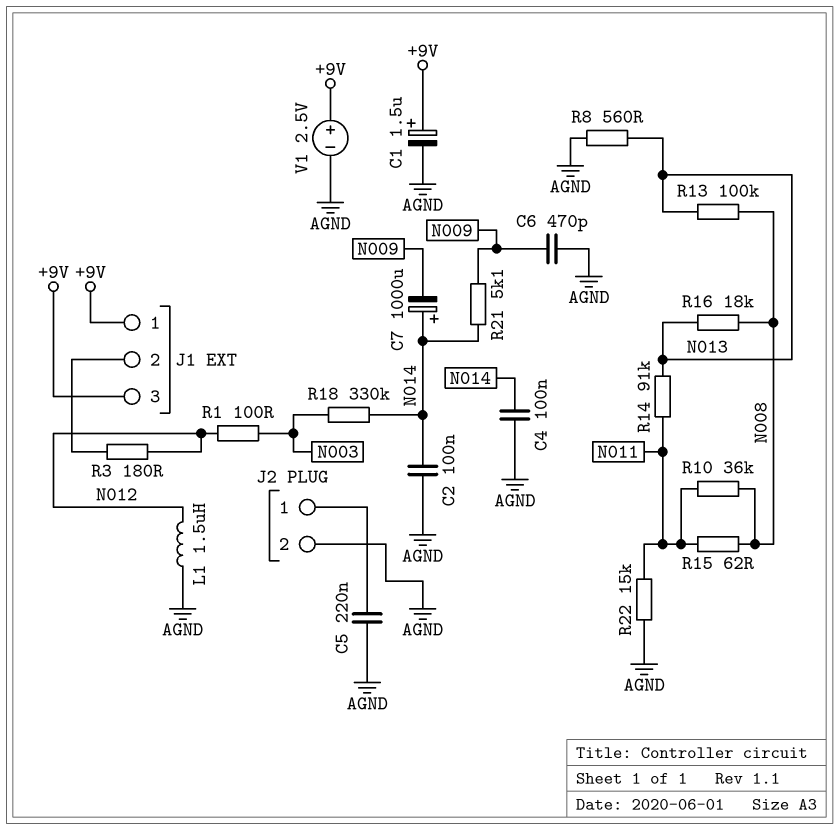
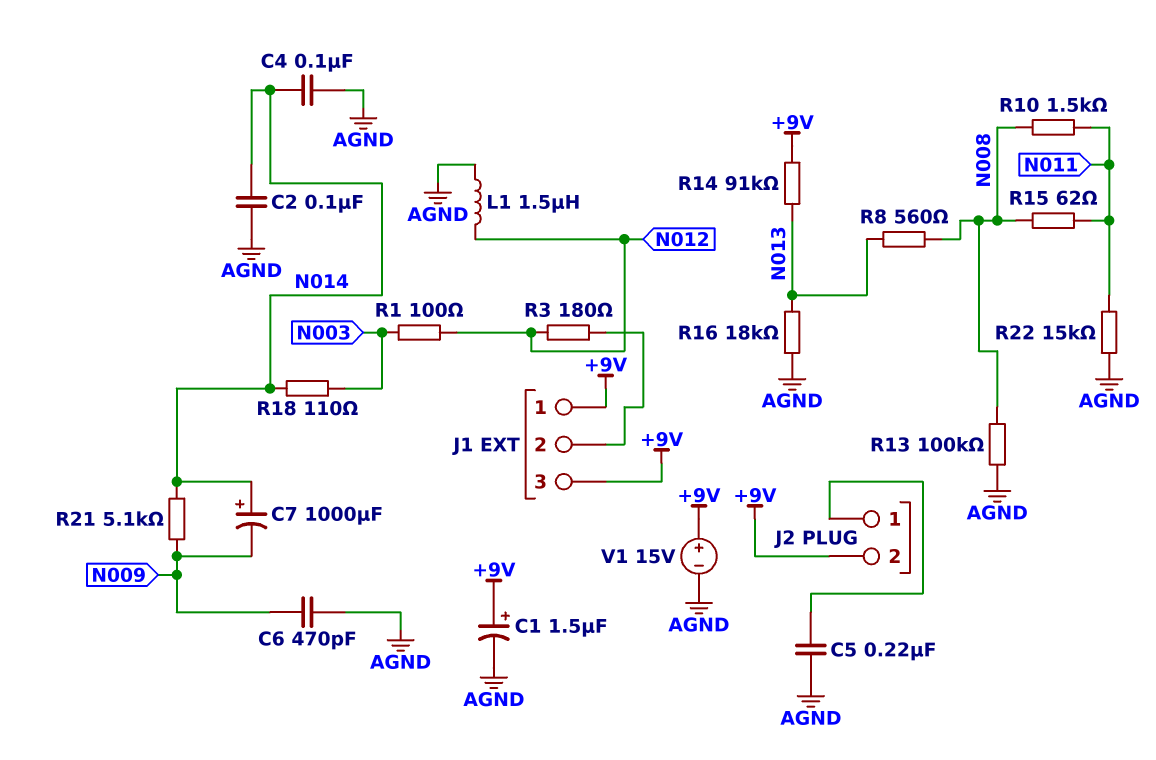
J2 pin 2: AGND -> +9V
R8: 560 (AGND, N013) -> 560 (N008, N013)
R10: 36k (N008, N011) -> 1.5k (N008, N011)
R13: 100k (N008, N013) -> 100k (AGND, N008)
R14: 91k (N011, N013) -> 91k (+9V, N013)
R16: 18k (N008, N013) -> 18k (AGND, N013)
R18: 330k (N003, N014) -> 110 (N003, N014)
V1: 2.5V (plus +9V, minus AGND) -> 15V (plus +9V, minus AGND)

